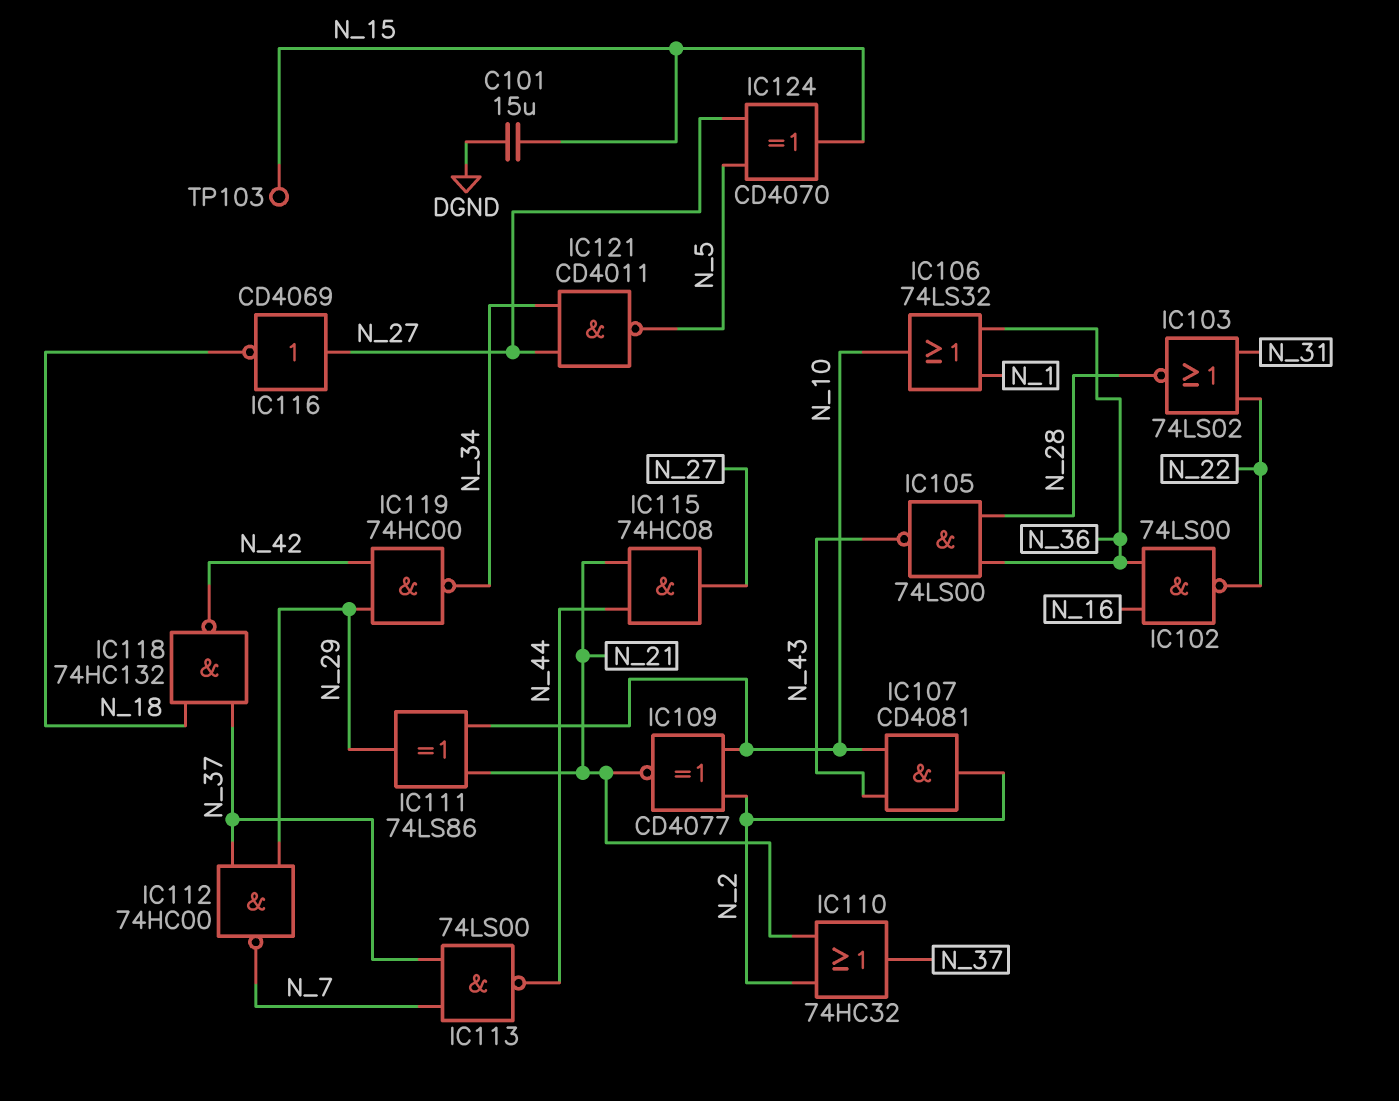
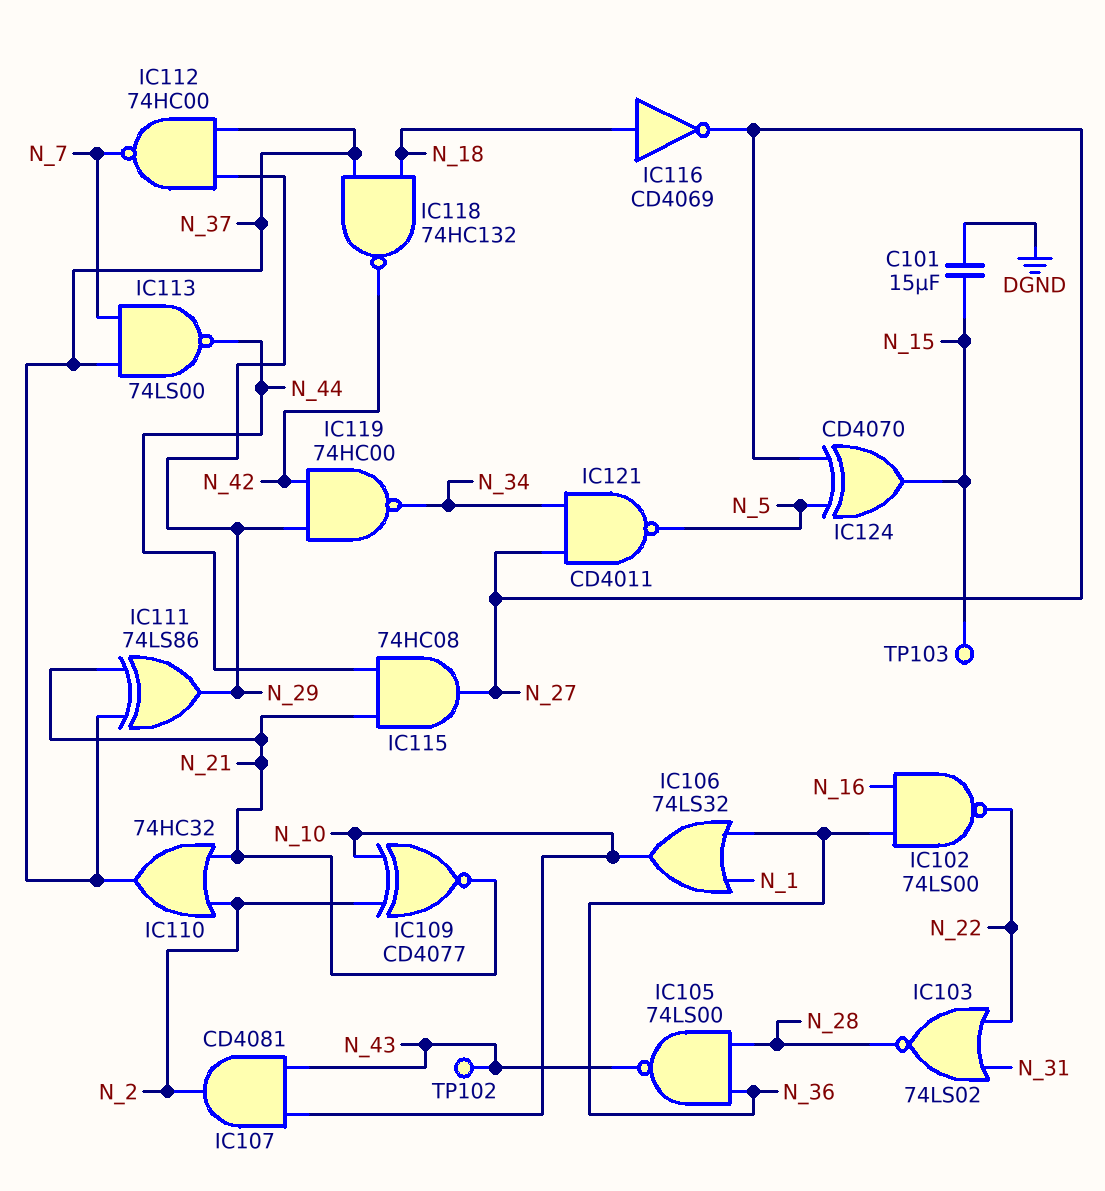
IC111: XOR 74LS86 (in N_10, in N_21, out N_29) -> XOR 74LS86 (in N_21, in N_37, out N_29)
IC116: NOT CD4069 (in N_27, out N_18) -> NOT CD4069 (in N_18, out N_27)
TP102: none -> test point (N_43)

